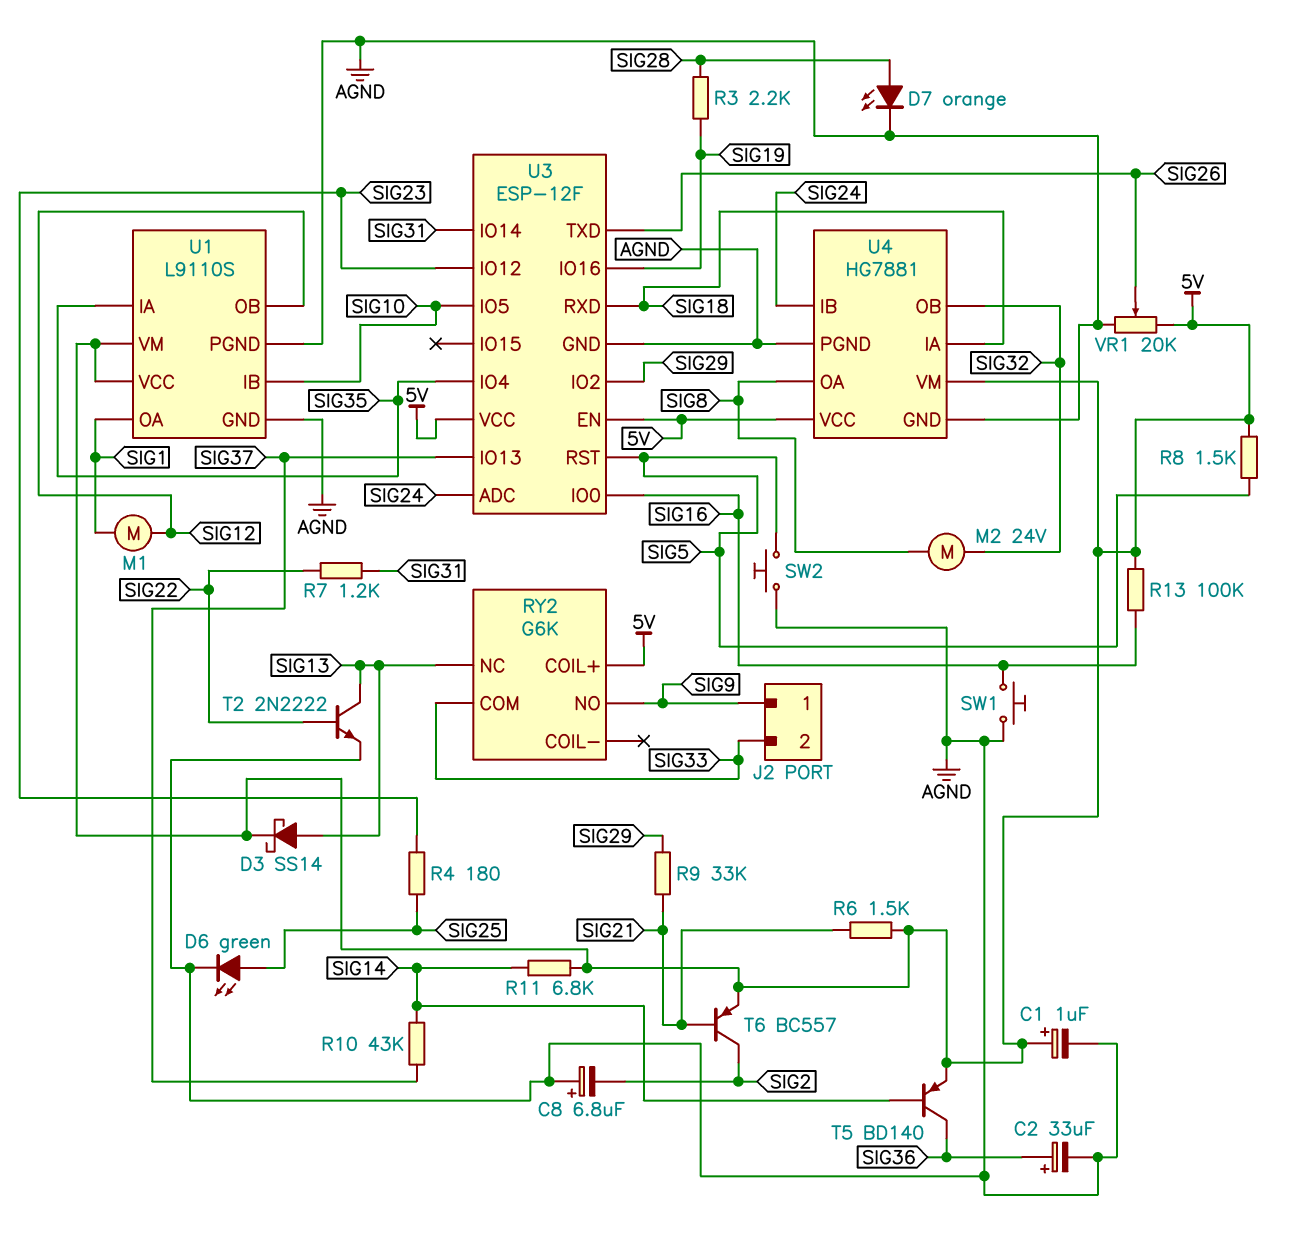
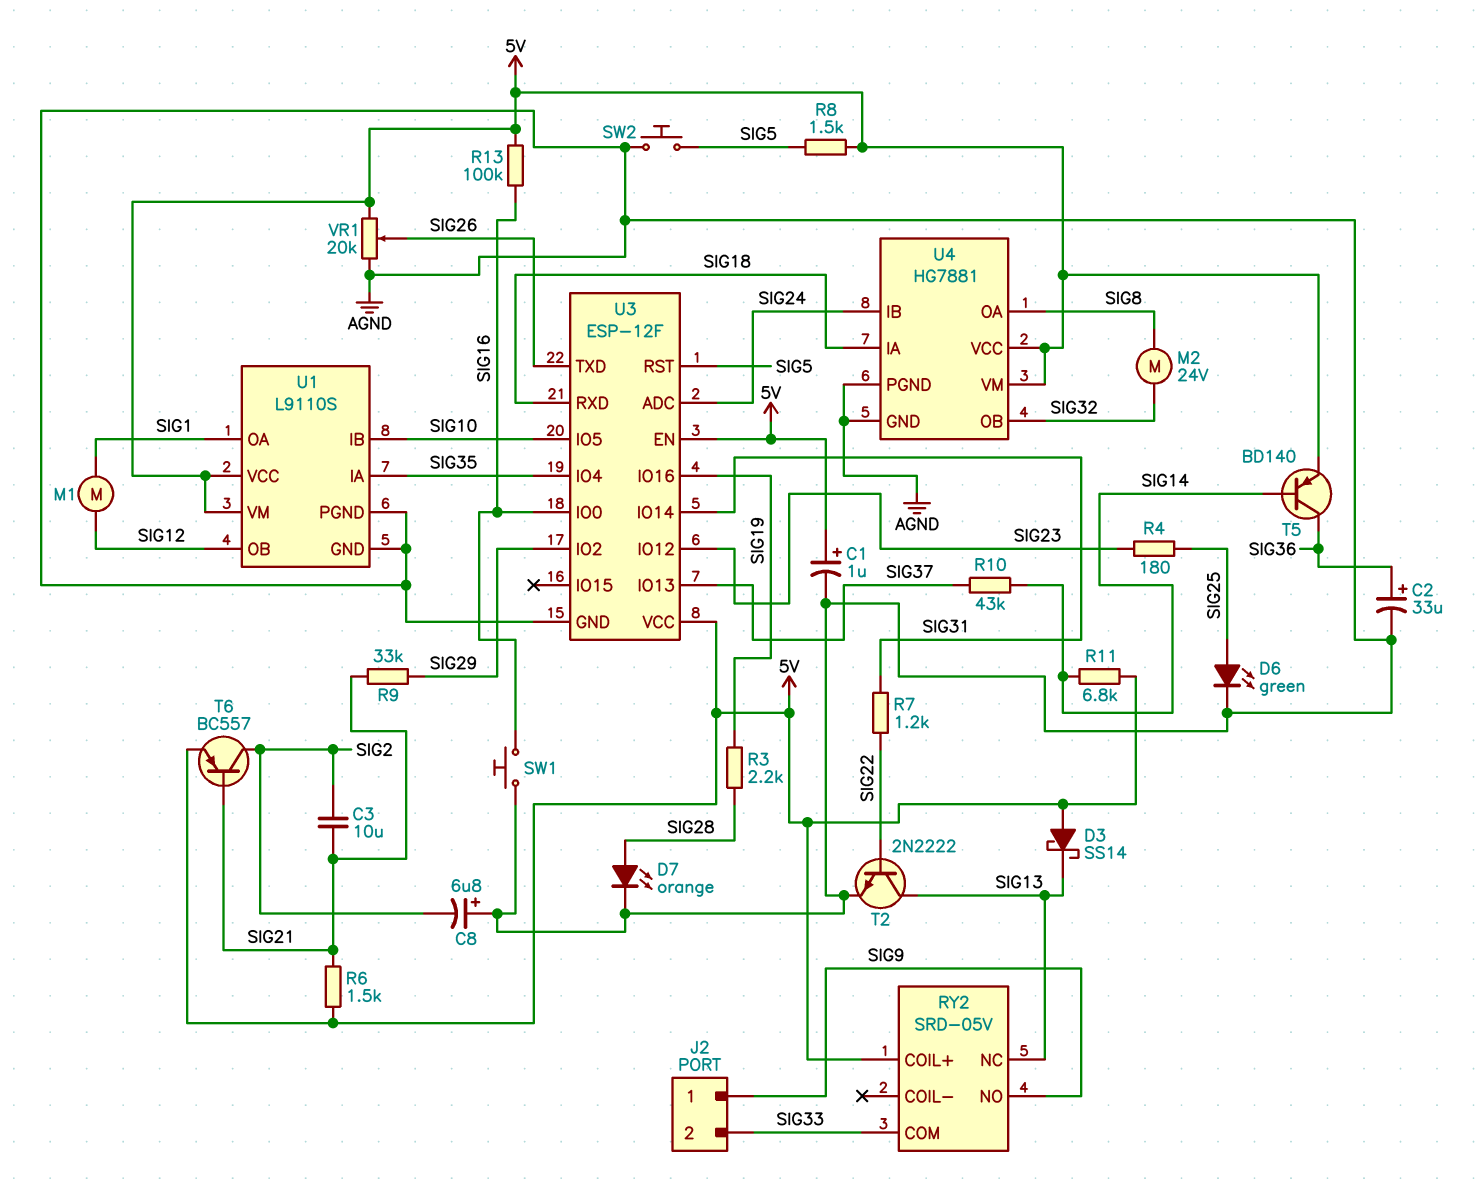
C3: none -> 10uF (SIG2, SIG21)
D3: schottky SS14 (A SIG13, K 5V) -> schottky SS14 (A 5V, K SIG13)
RY2: G6K -> SRD-05V

